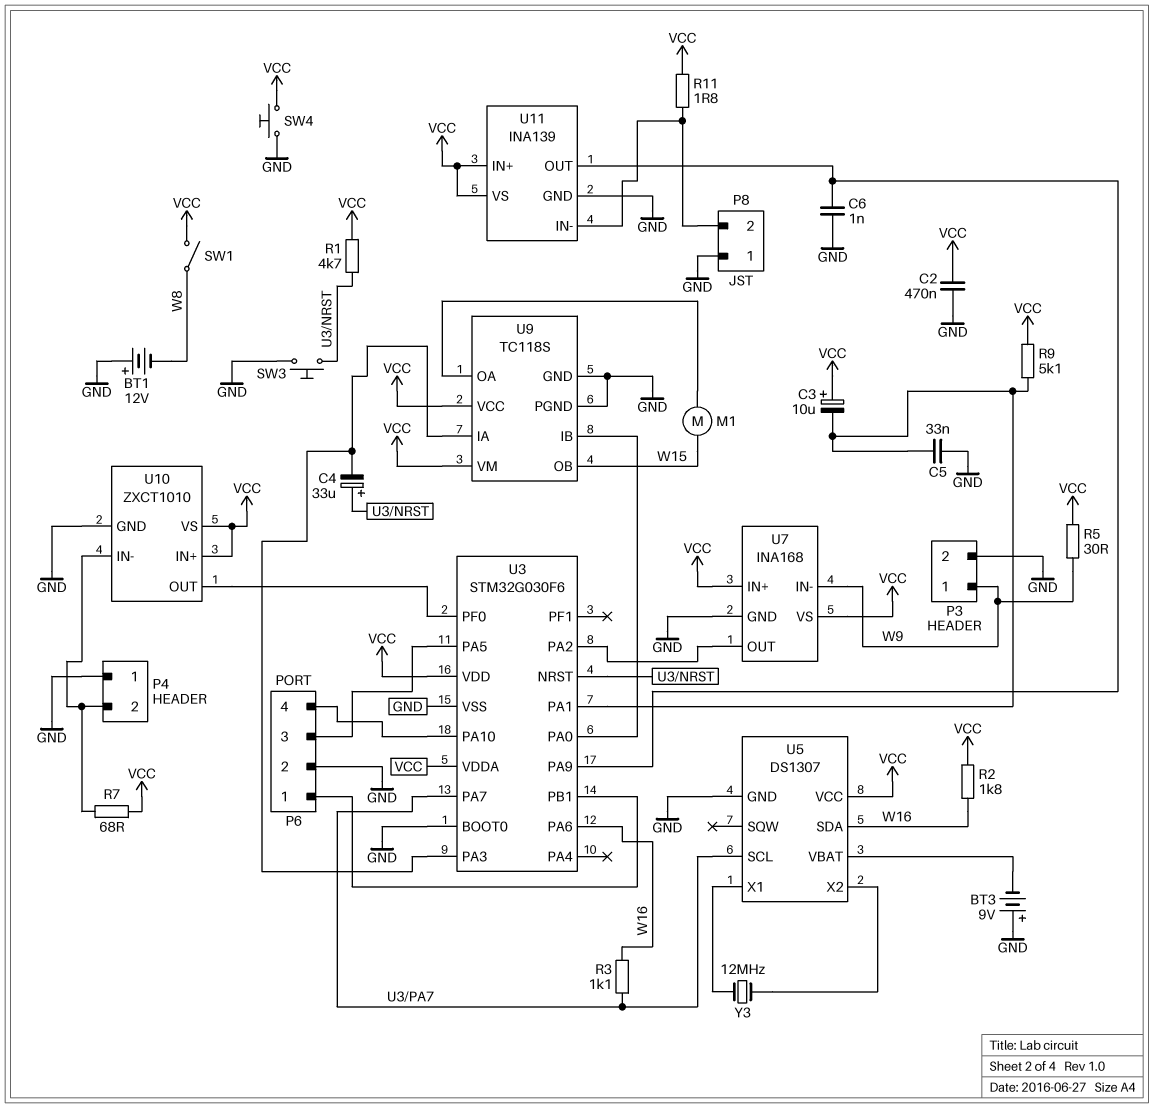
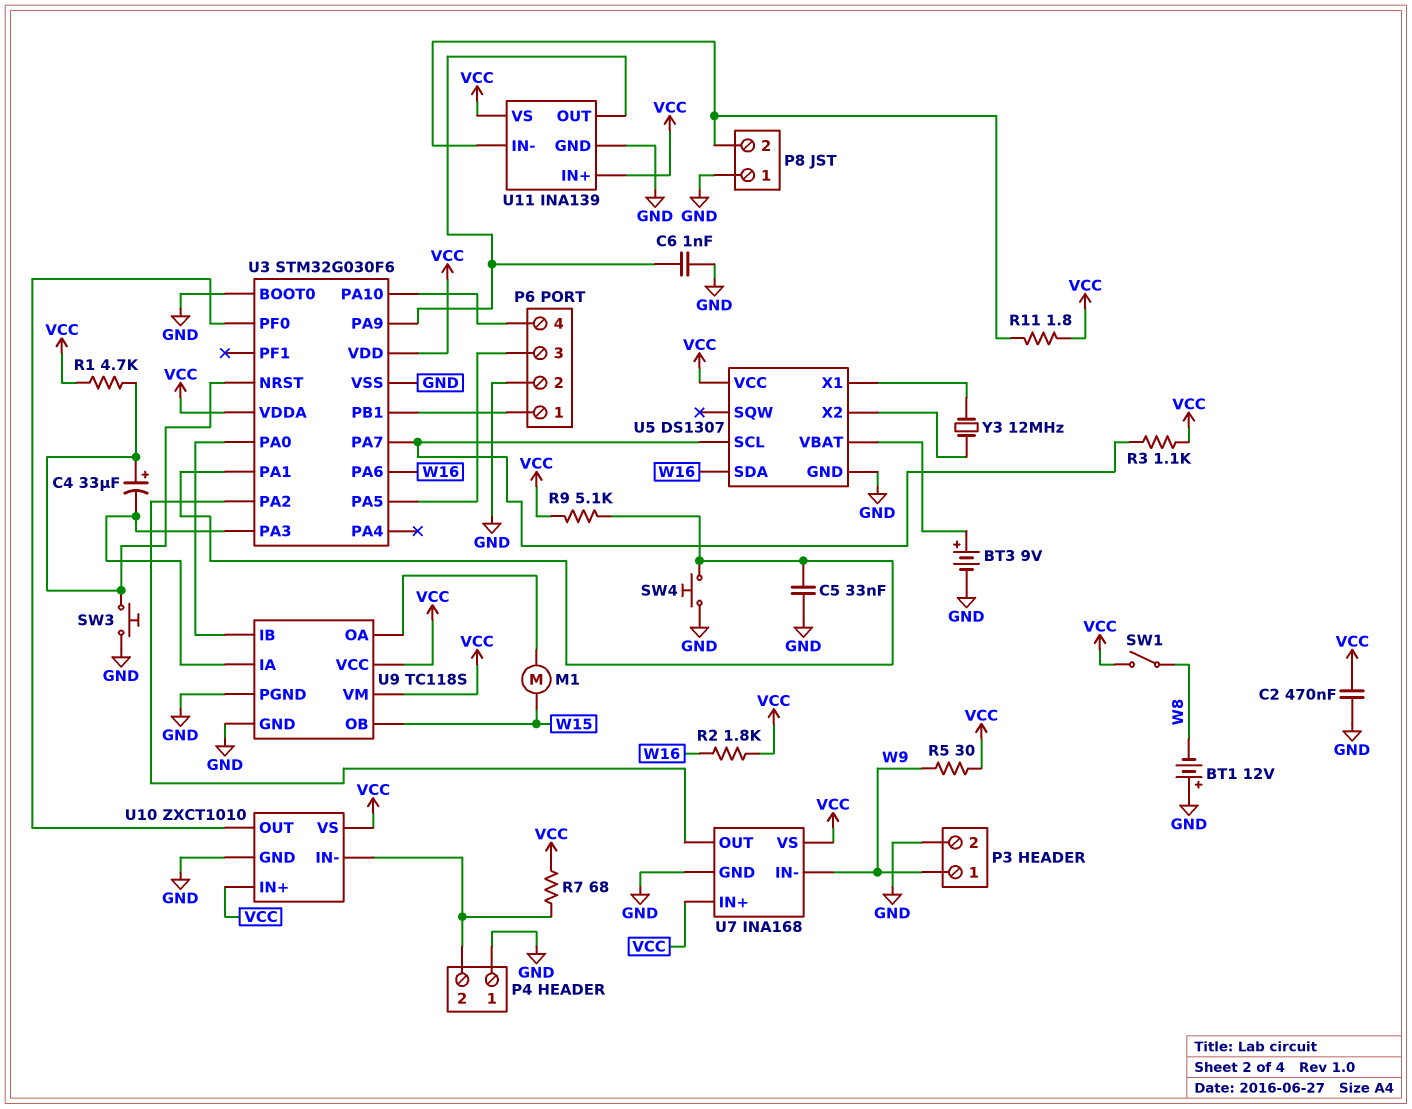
BT3: 9V (plus GND, minus U5/VBAT) -> 9V (plus U5/VBAT, minus GND)
C3: 10uF (plus VCC, minus U3/PA1) -> none
R3: 1.1k (U3/PA7, W16) -> 1.1k (U3/PA7, VCC)
SW4: button (GND, VCC) -> button (GND, U3/PA1)

